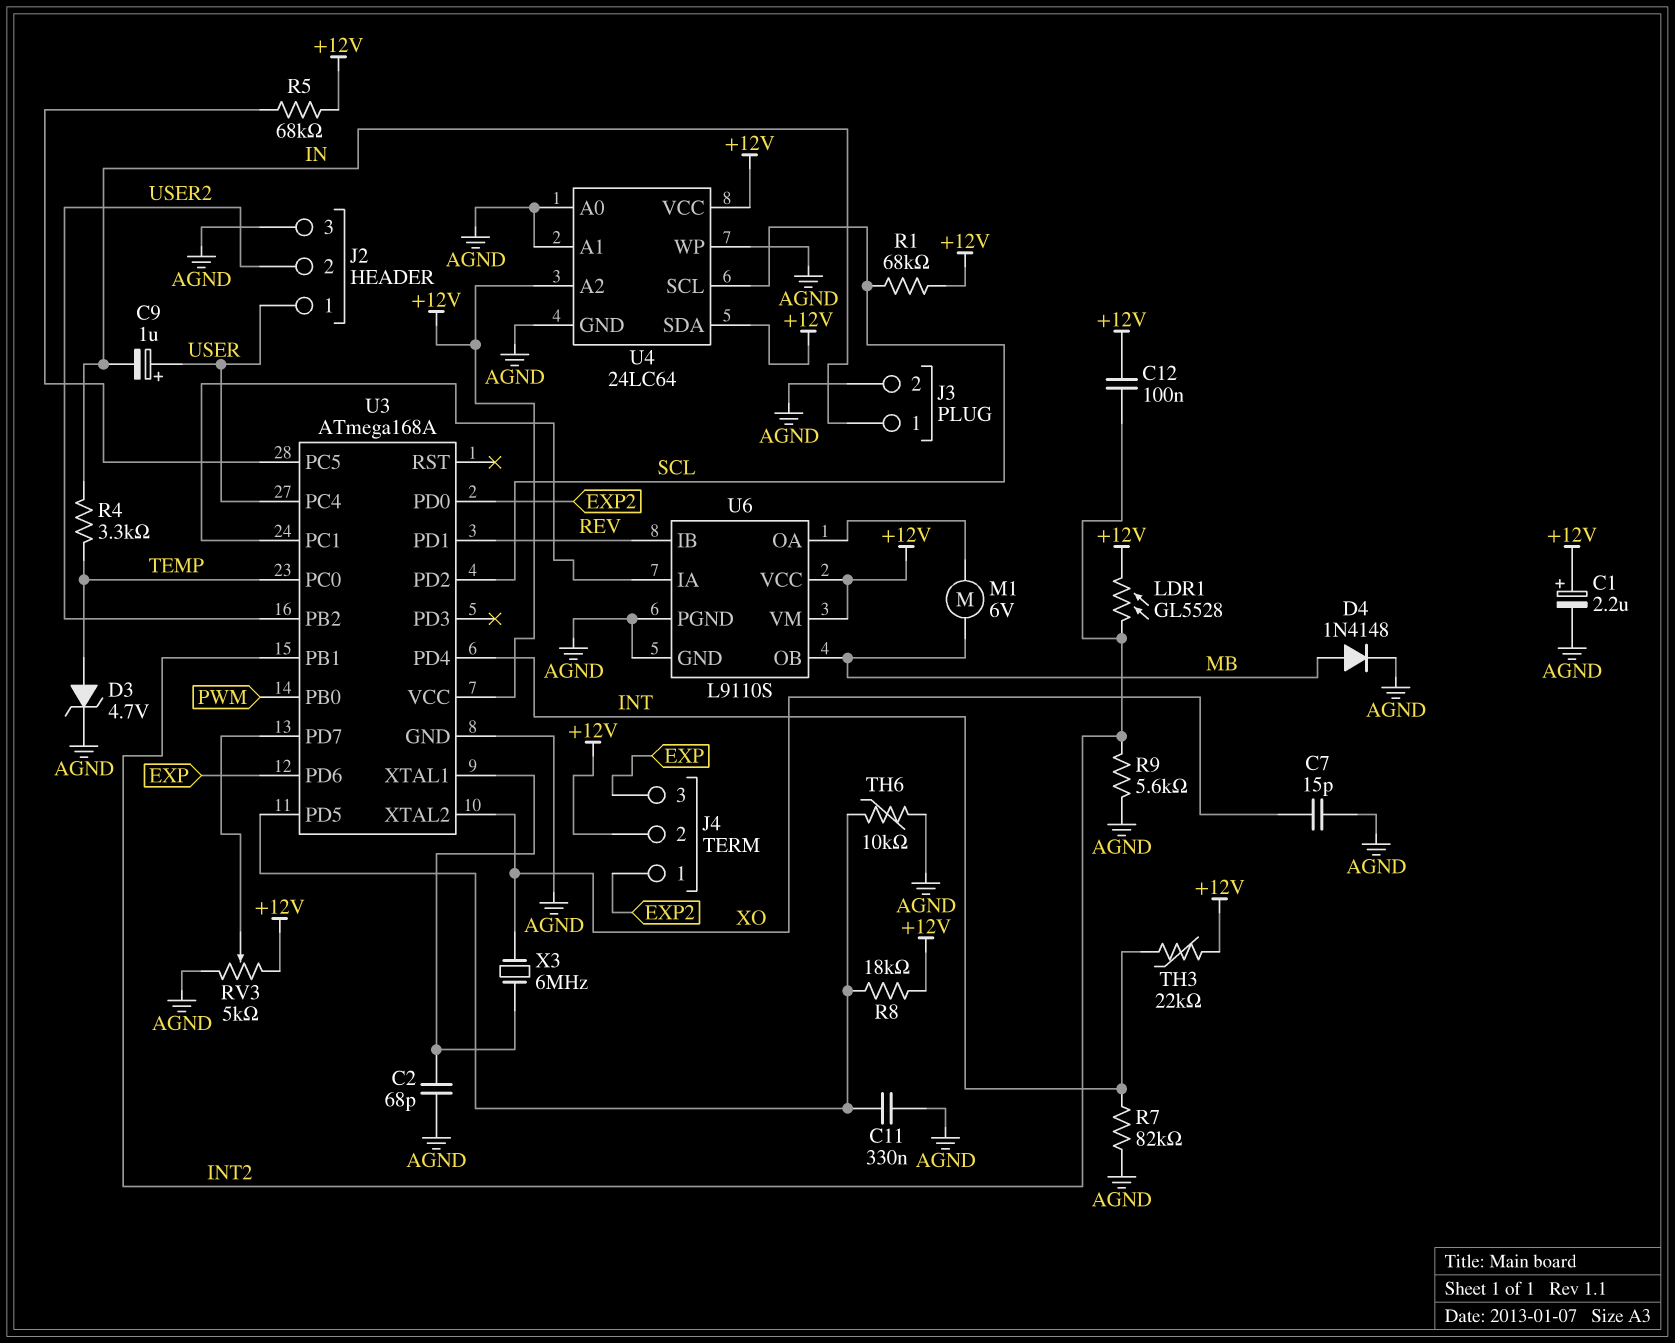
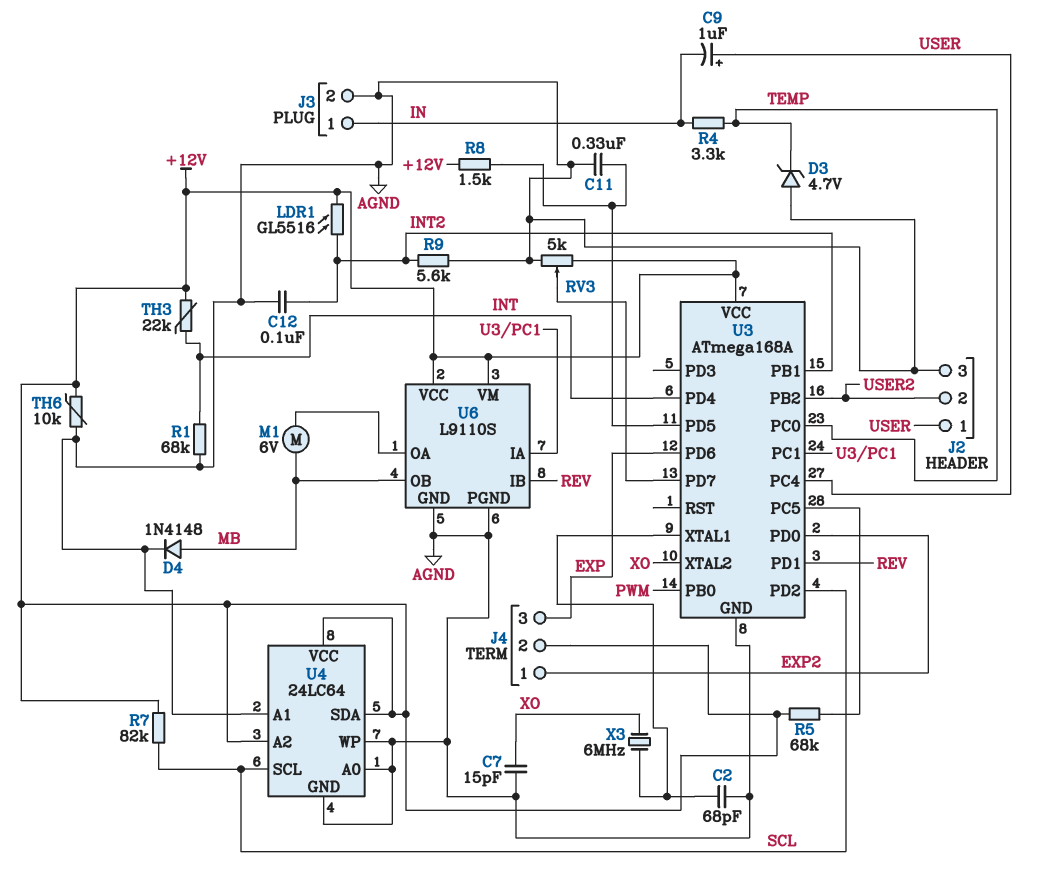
C1: 2.2uF (plus +12V, minus AGND) -> none
C12: 100nF (+12V, INT2) -> 100nF (AGND, INT2)
D3: zener 4.7V (A TEMP, K AGND) -> zener 4.7V (A AGND, K TEMP)
LDR1: GL5528 (+12V, INT2) -> GL5516 (+12V, INT2)
R1: 68k (+12V, SCL) -> 68k (AGND, INT)
R7: 82k (AGND, INT) -> 82k (+12V, SCL)
R8: 18k (+12V, U3/PD5) -> 1.5k (+12V, U3/PD5)
TH6: 10k (AGND, U3/PD5) -> 10k (+12V, AGND)

